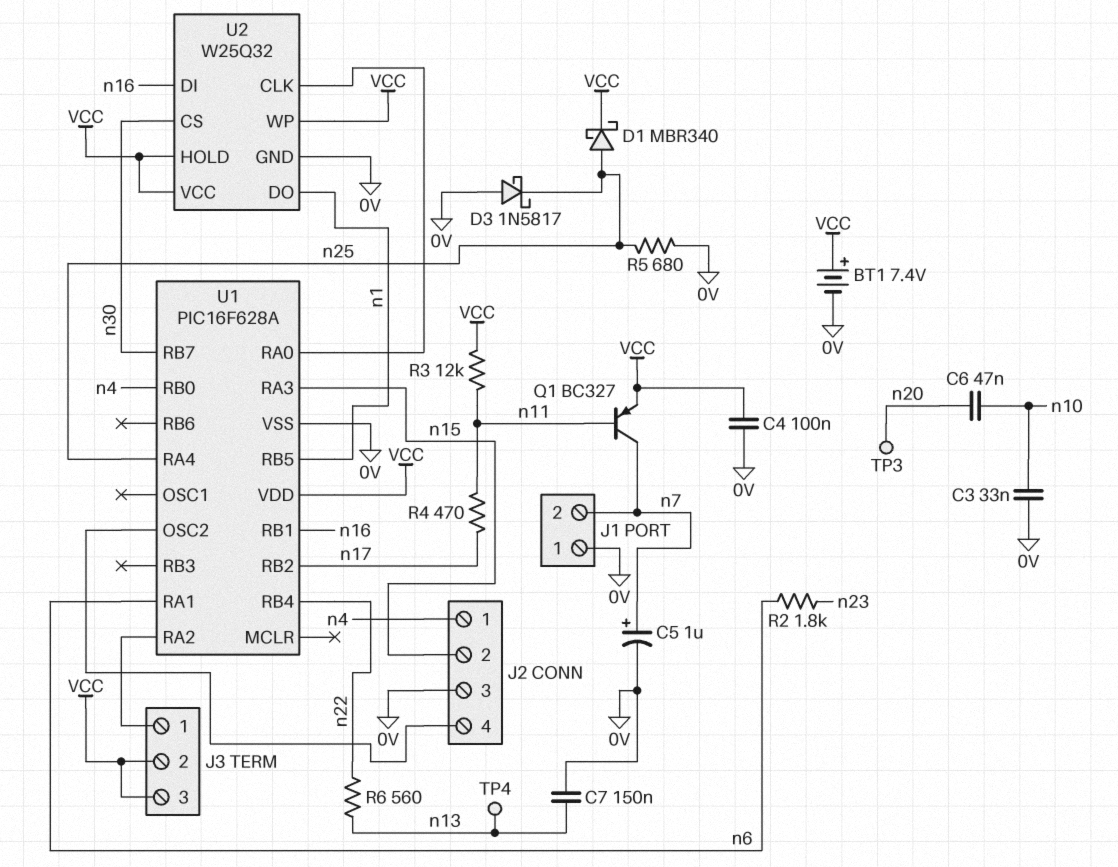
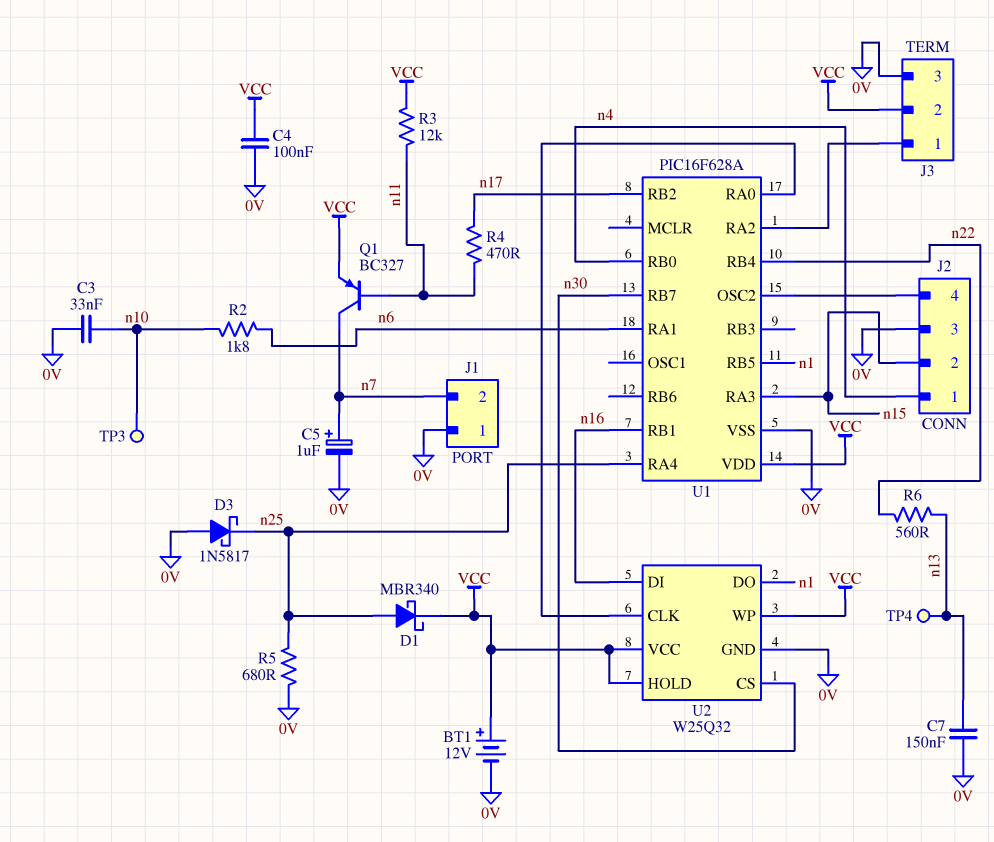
BT1: 7.4V (plus VCC, minus 0V) -> 12V (plus VCC, minus 0V)
C6: 47nF (n10, n20) -> none
J3 pin 3: VCC -> 0V
R2: 1.8k (n6, n23) -> 1.8k (n6, n10)
TP3: test point (n20) -> test point (n10)

